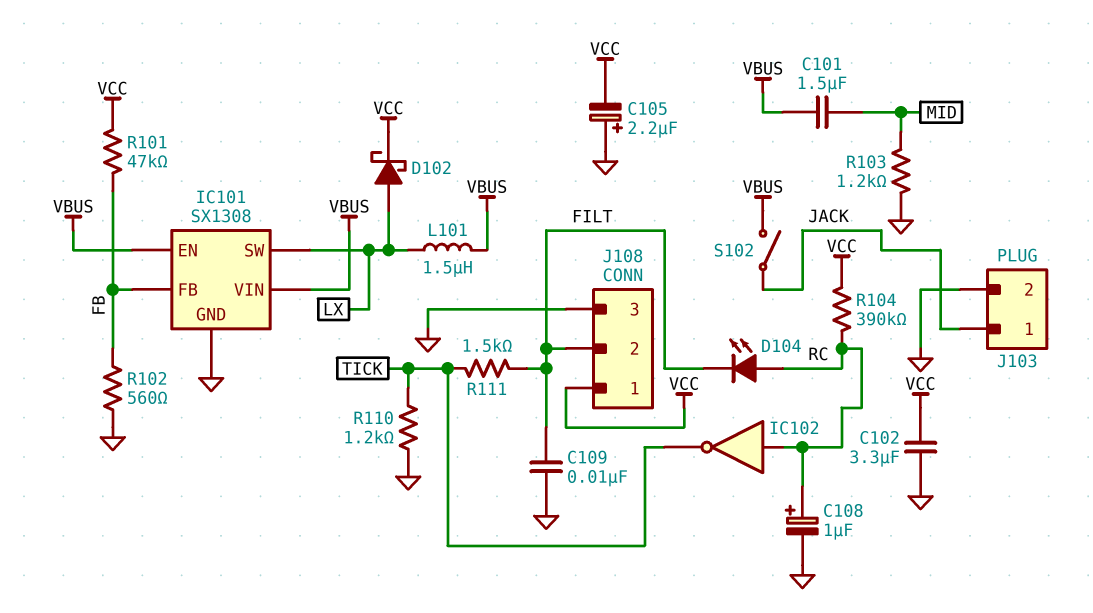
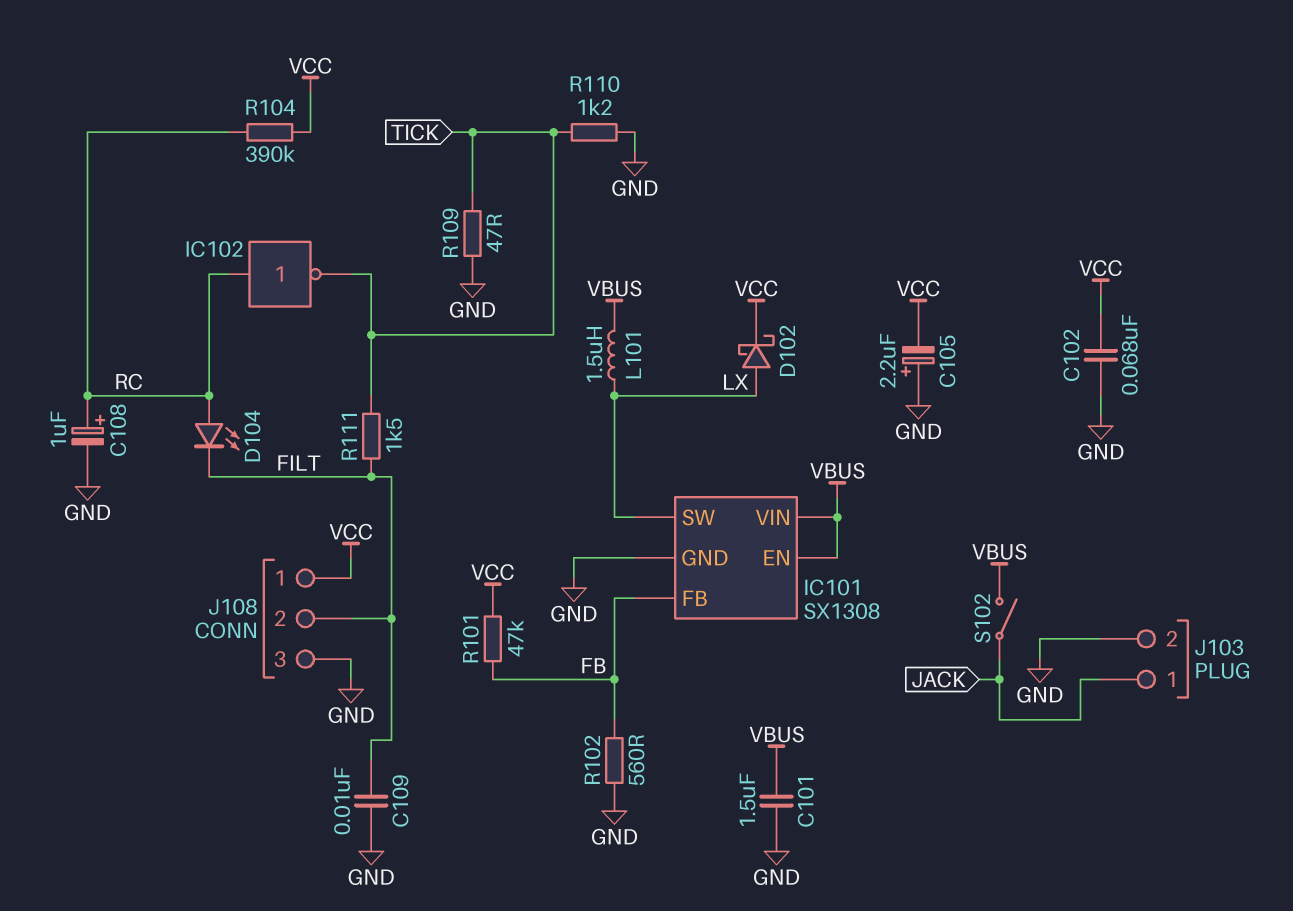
C101: 1.5uF (MID, VBUS) -> 1.5uF (GND, VBUS)
C102: 3.3uF (GND, VCC) -> 68nF (GND, VCC)
R103: 1.2k (GND, MID) -> none
R109: none -> 47 (GND, TICK)

